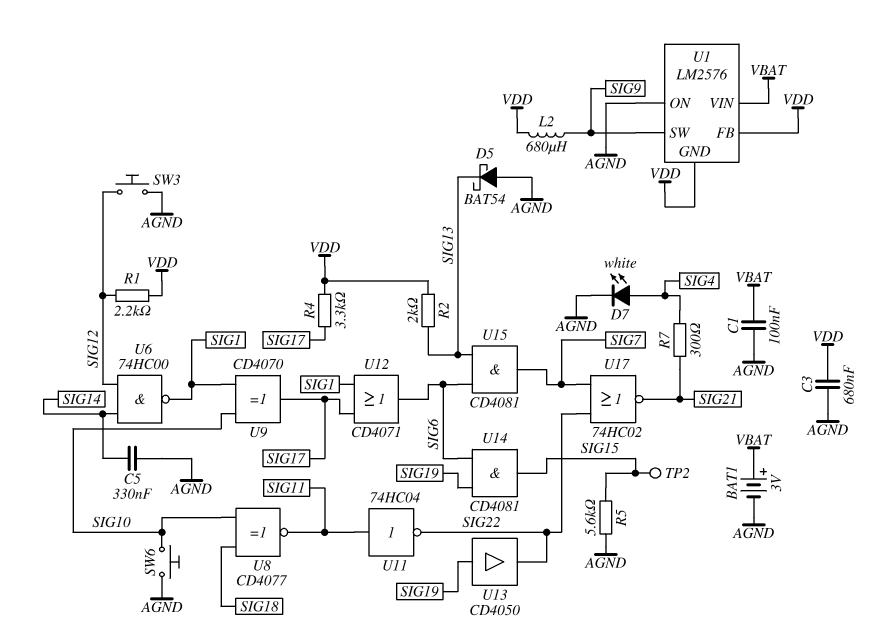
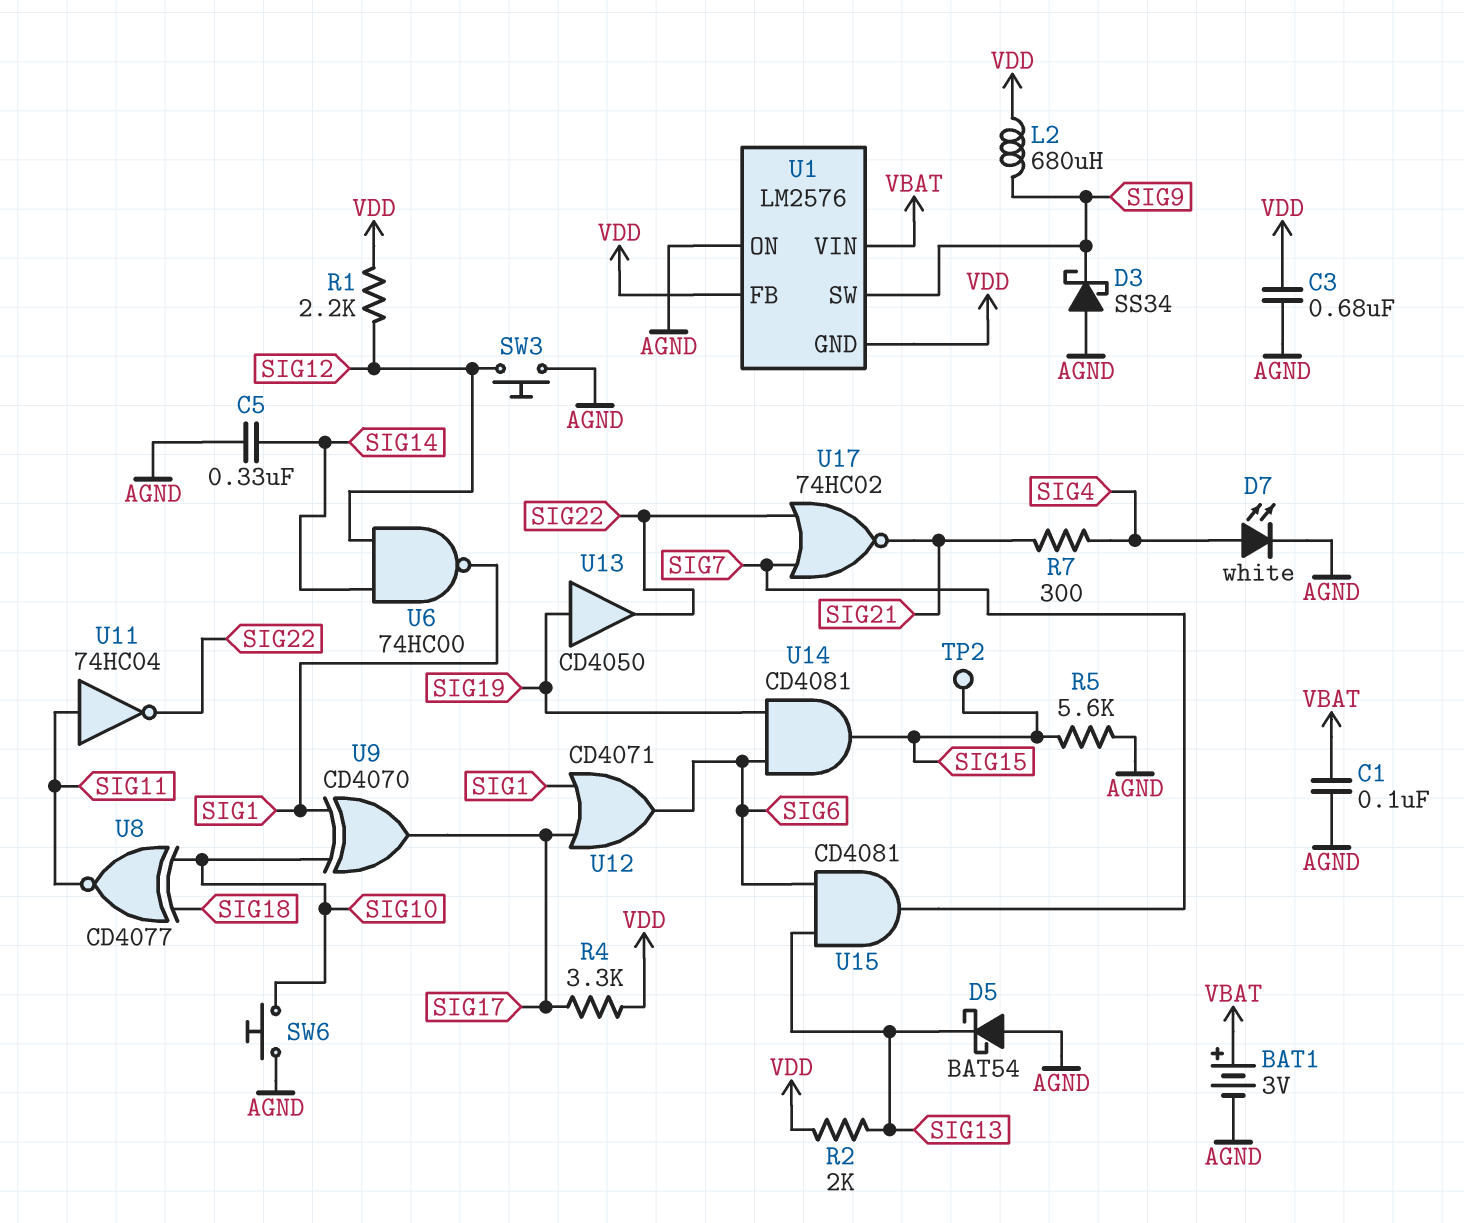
D3: none -> schottky SS34 (A AGND, K SIG9)

